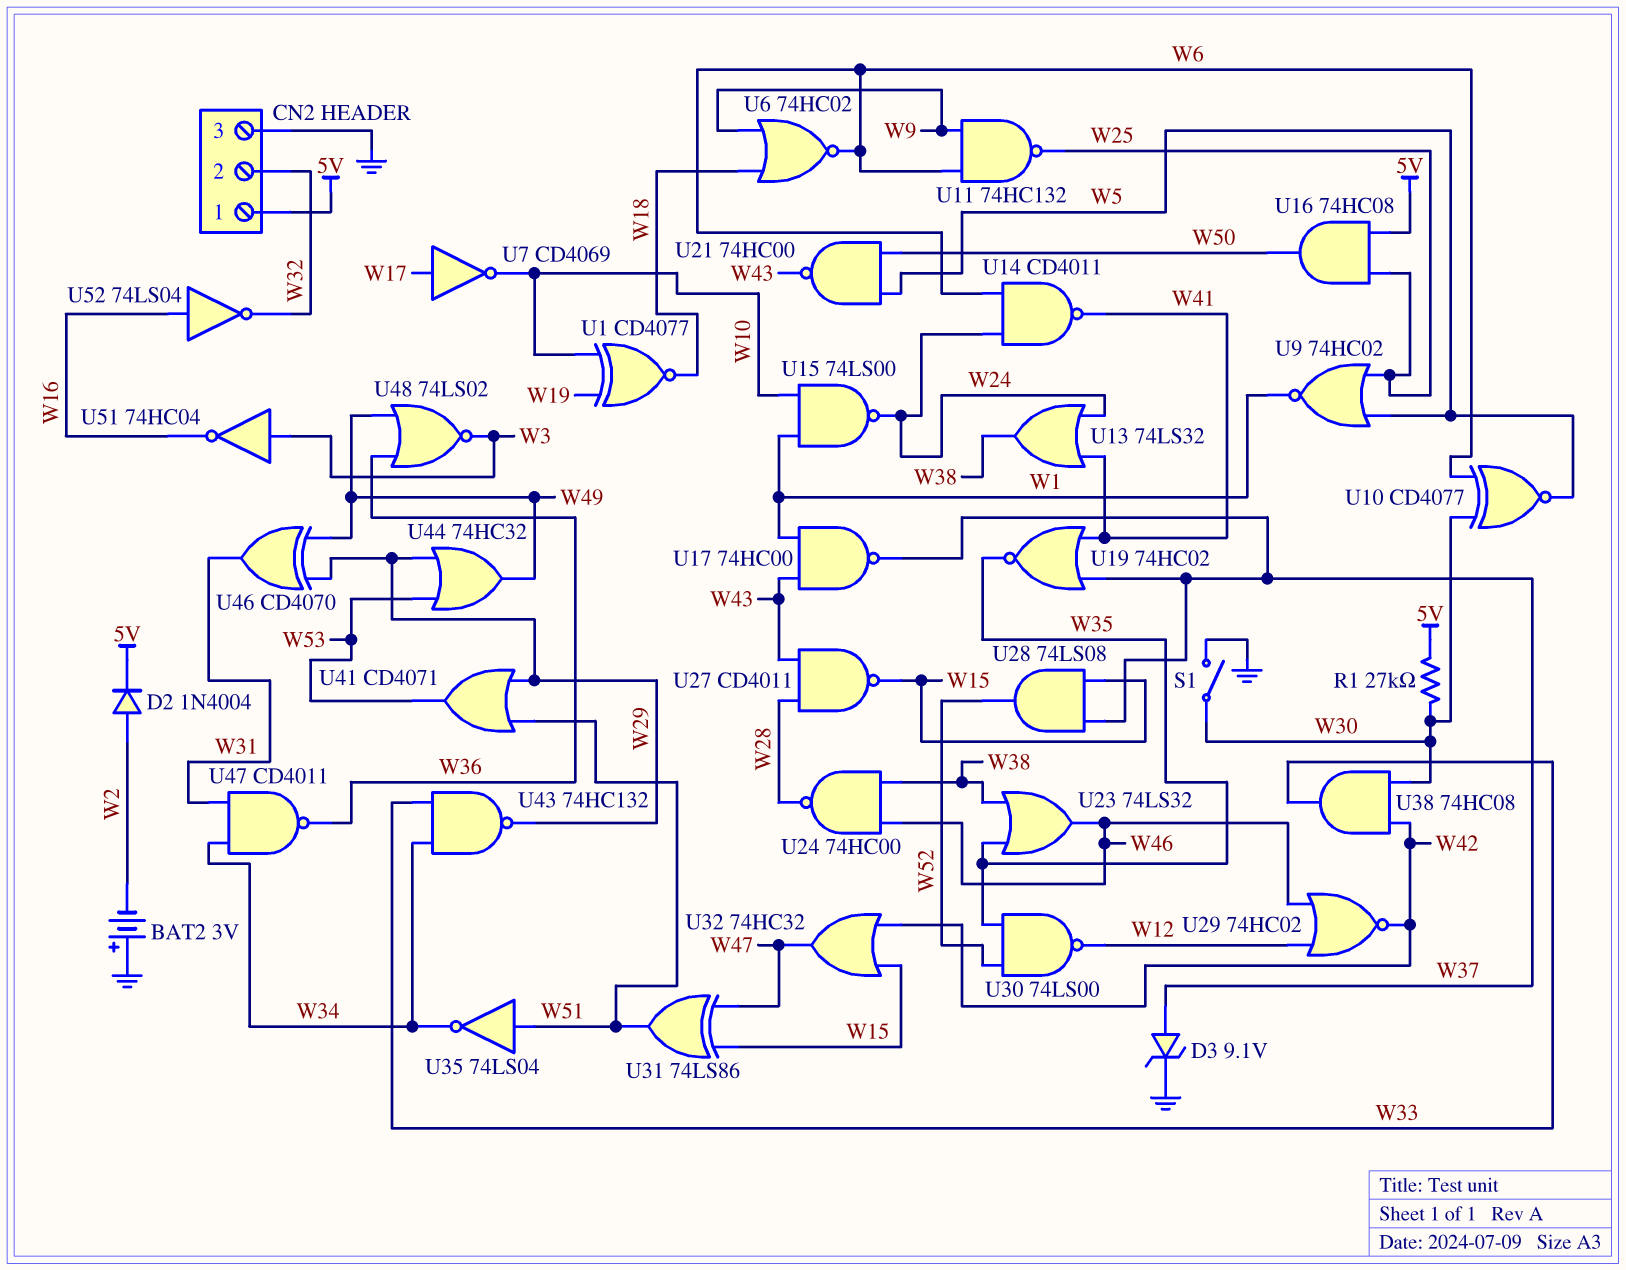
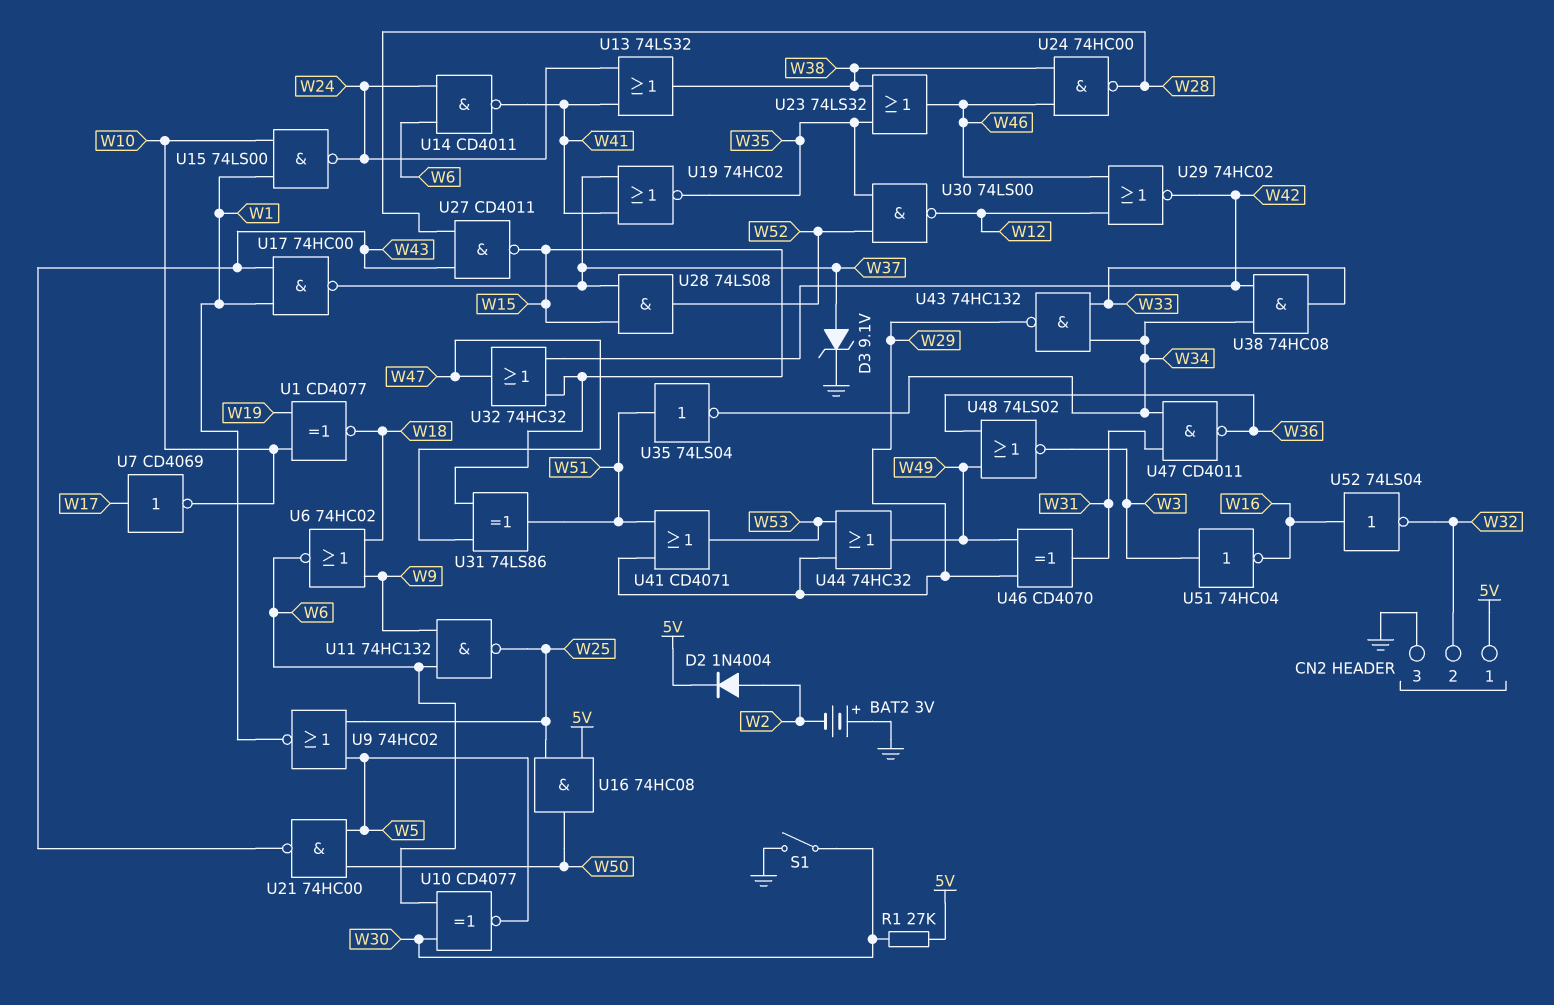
U38: AND 74HC08 (in W30, in W42, out W33) -> AND 74HC08 (in W34, in W42, out W33)

